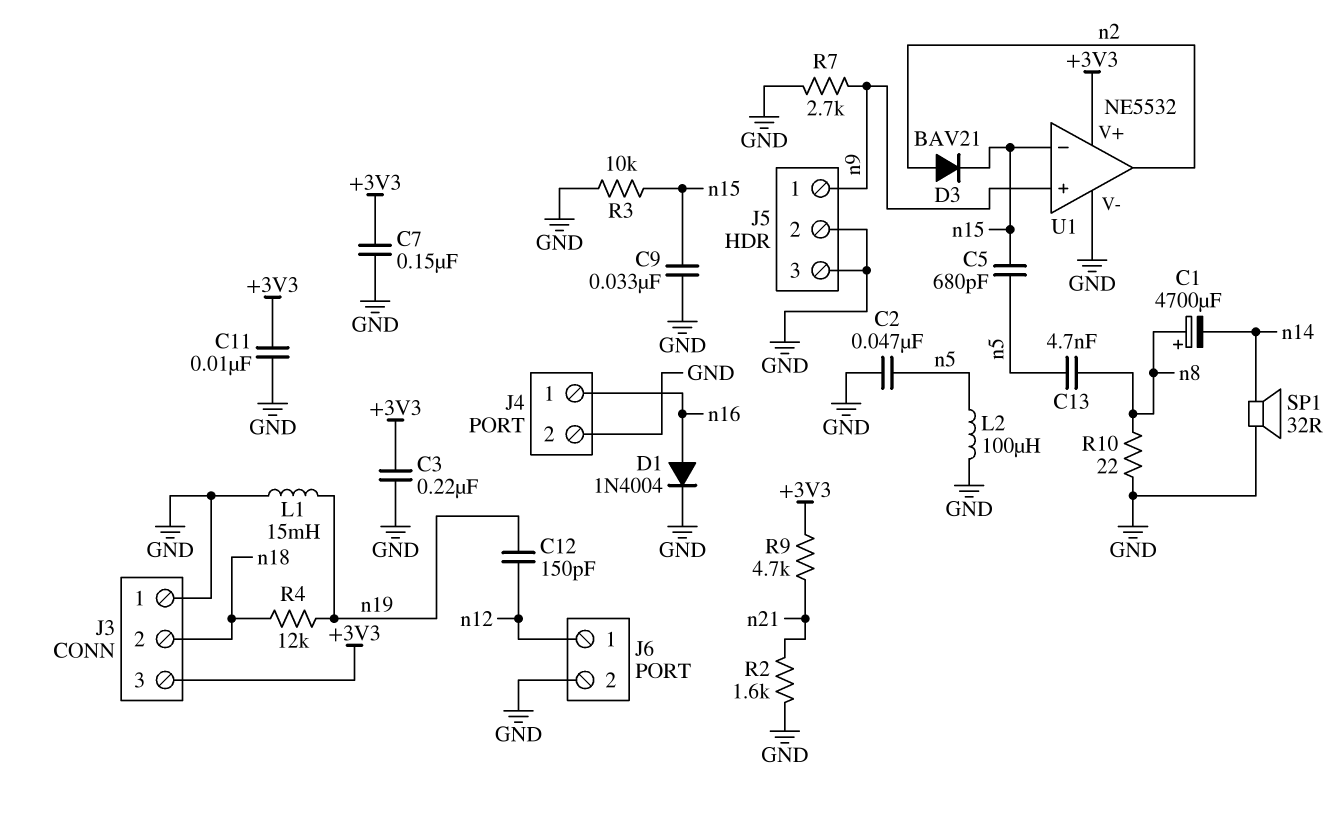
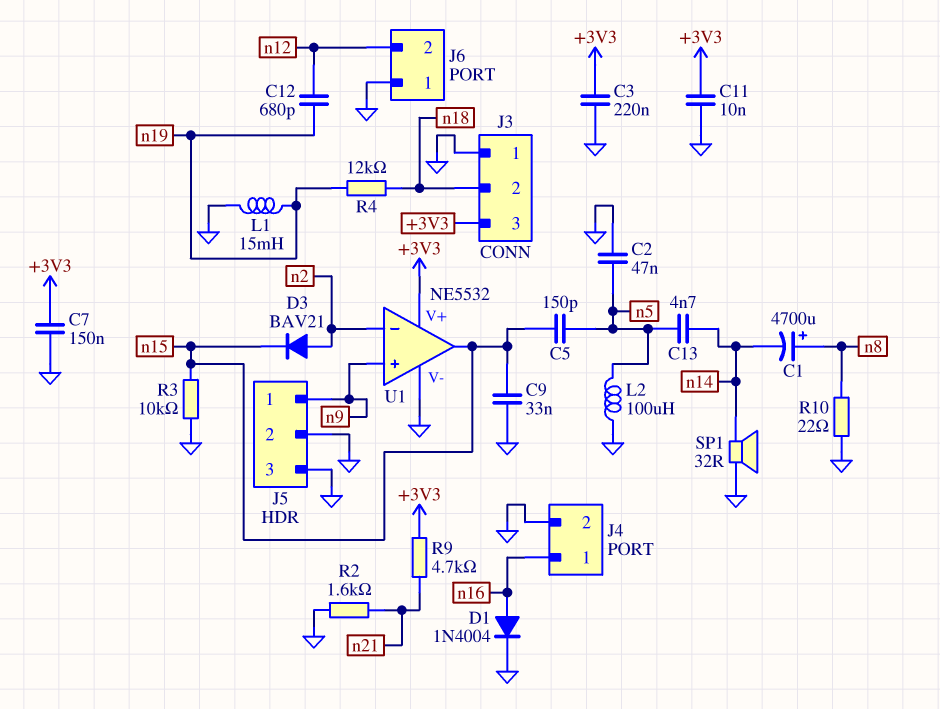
C5: 680pF (n5, n15) -> 150pF (n5, n15)
C12: 150pF (n12, n19) -> 680pF (n12, n19)
C13: 4.7nF (n5, n8) -> 4.7nF (n5, n14)
J6 pin 1: n12 -> GND
J6 pin 2: GND -> n12
R7: 2.7k (GND, n9) -> none
U1 pin in-: n15 -> n2
U1 pin out: n2 -> n15

